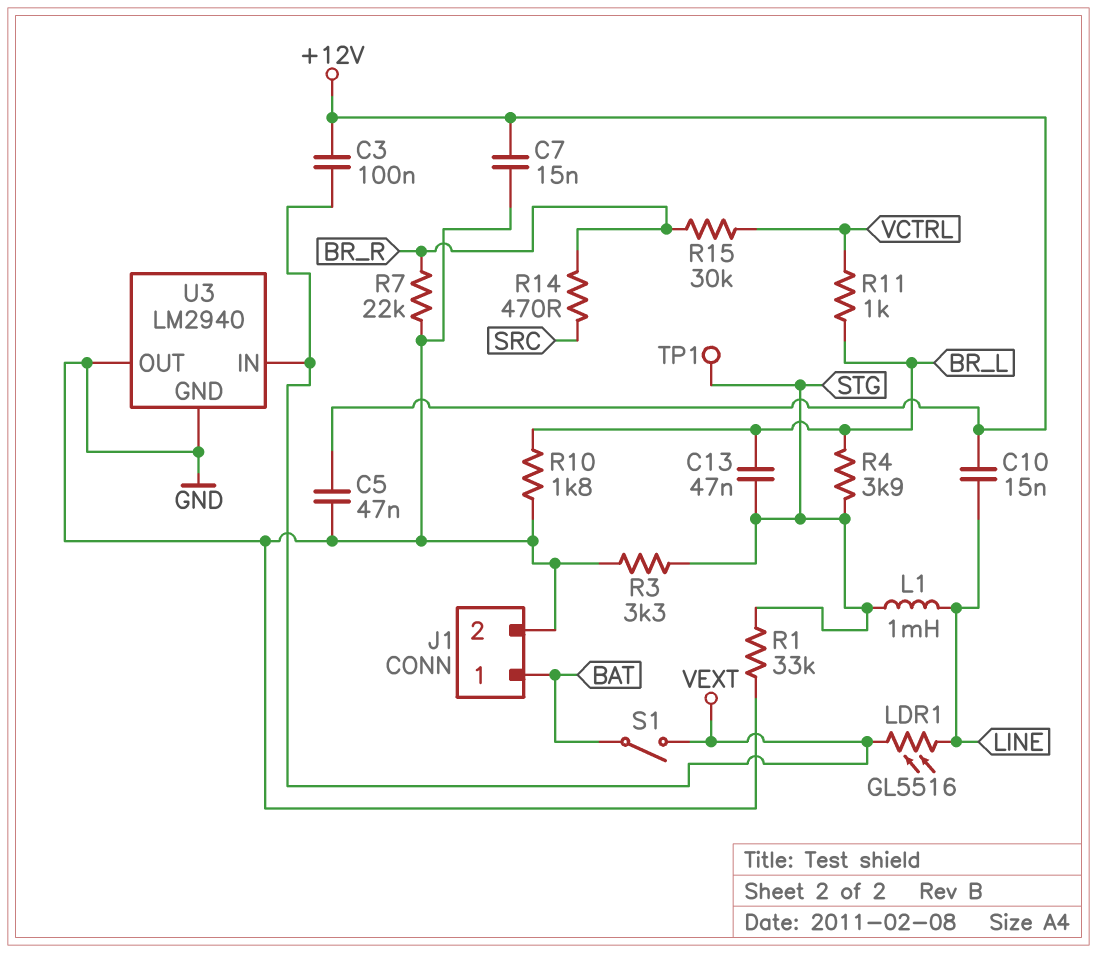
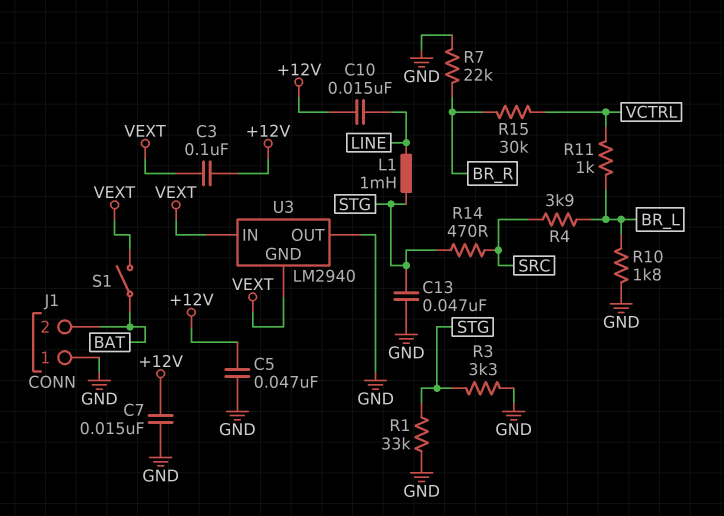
C13: 47nF (BR_L, STG) -> 47nF (GND, STG)
J1 pin 1: BAT -> GND
J1 pin 2: GND -> BAT
LDR1: GL5516 (LINE, VEXT) -> none
R4: 3.9k (BR_L, STG) -> 3.9k (BR_L, SRC)
R14: 470 (BR_R, SRC) -> 470 (SRC, STG)
TP1: test point (STG) -> none
U3 pin GND: GND -> VEXT

